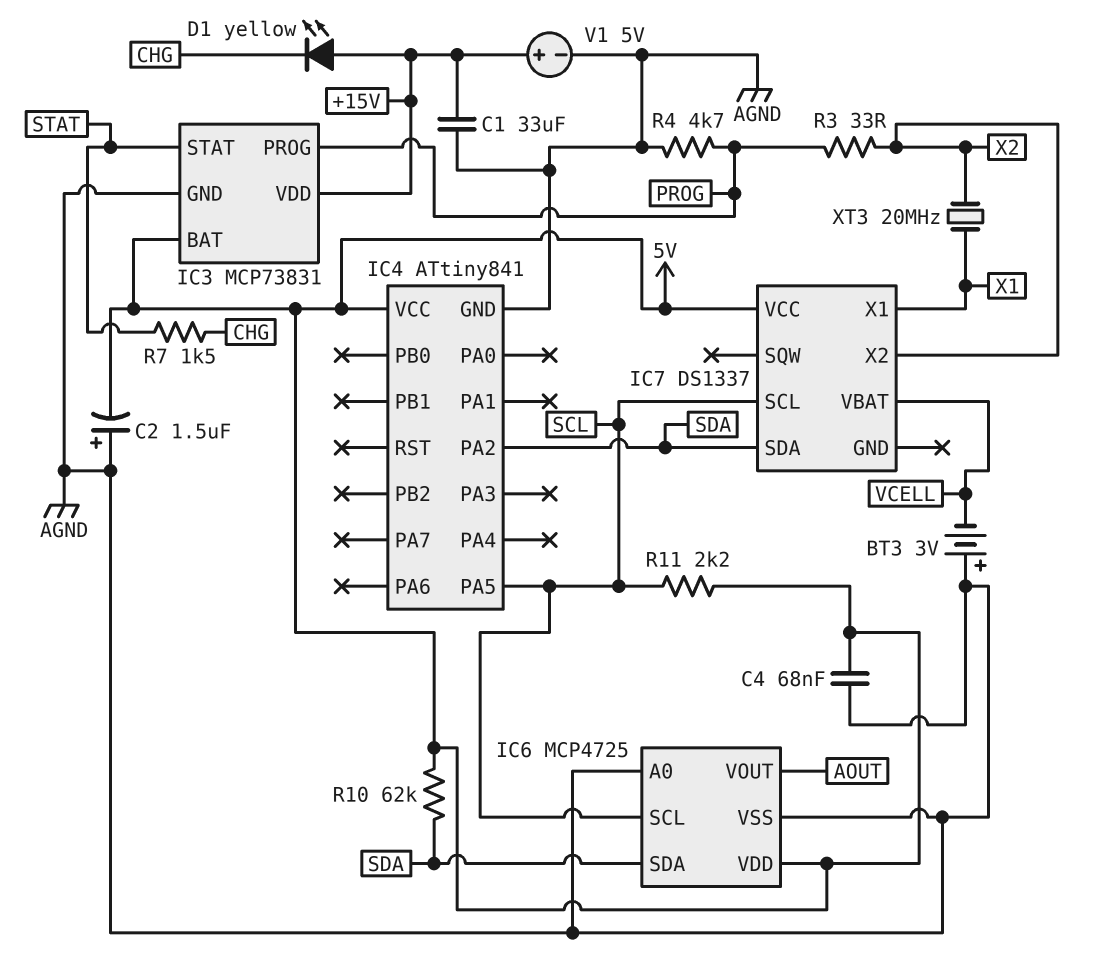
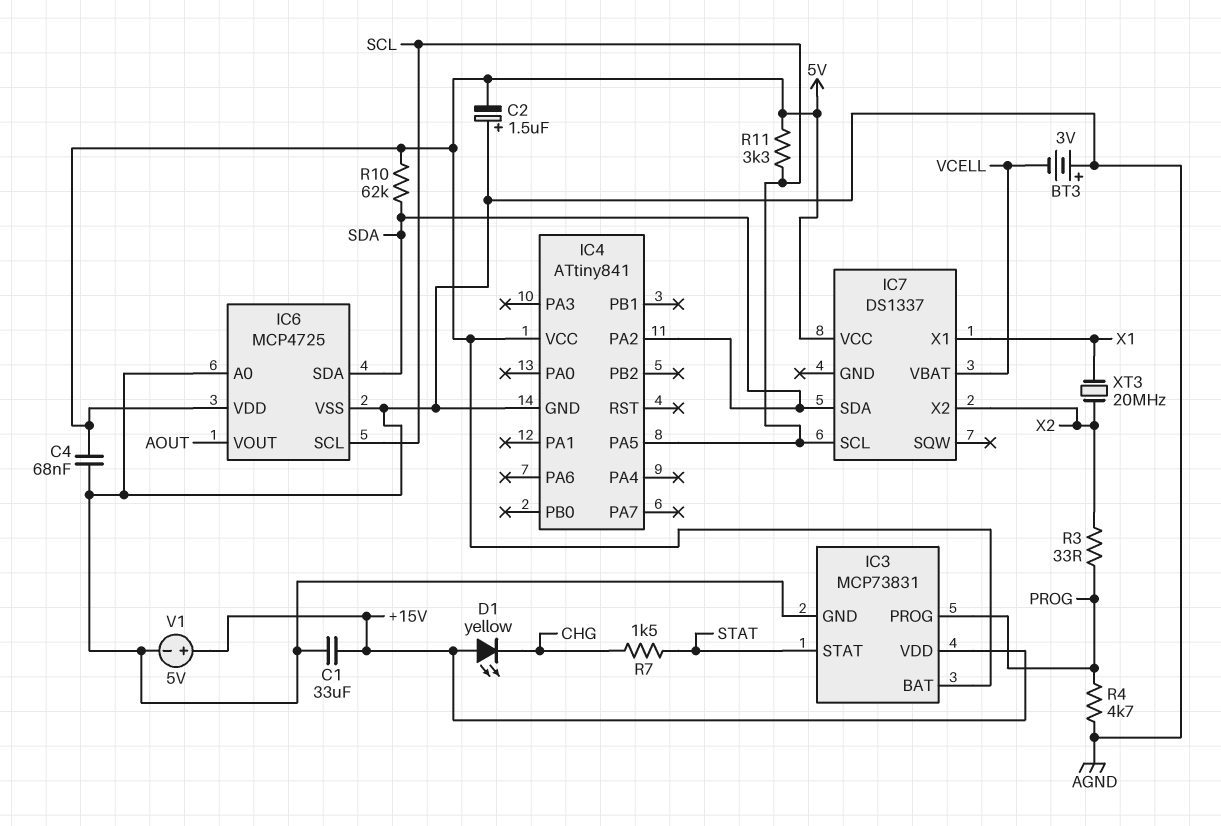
R11: 2.2k (5V, SCL) -> 3.3k (5V, SCL)

